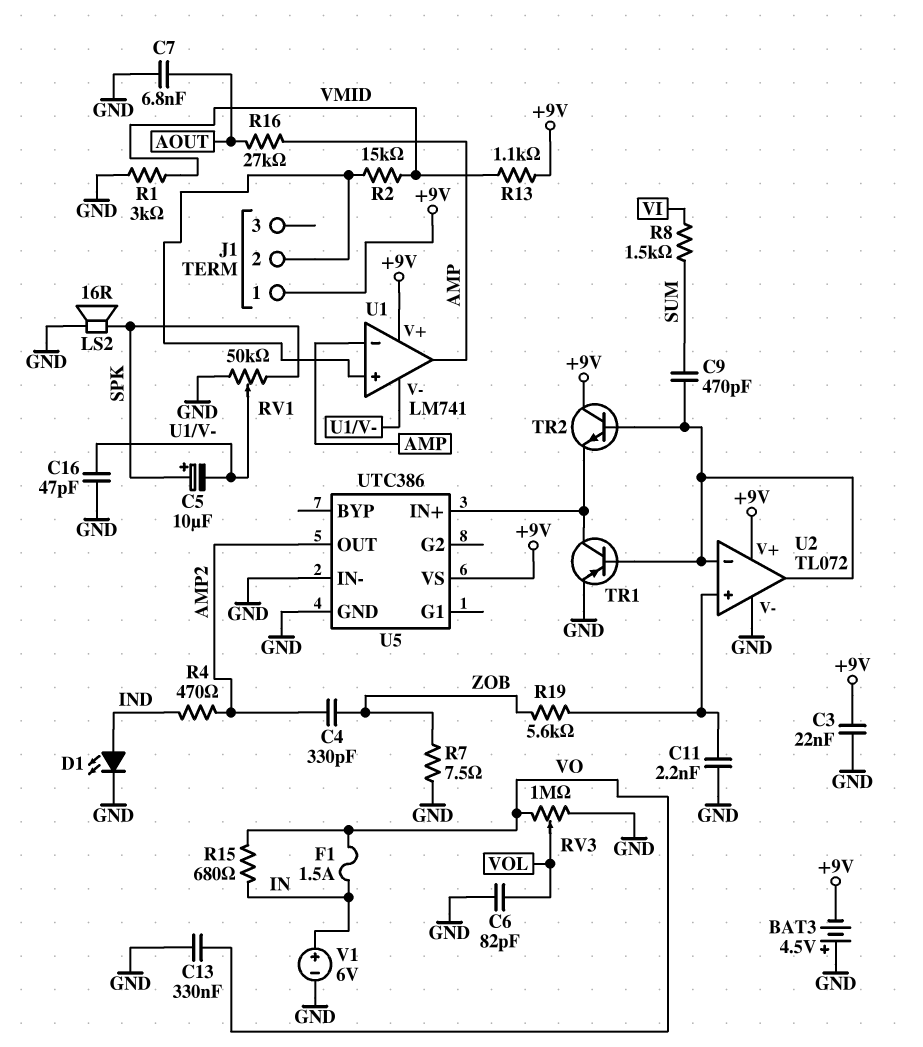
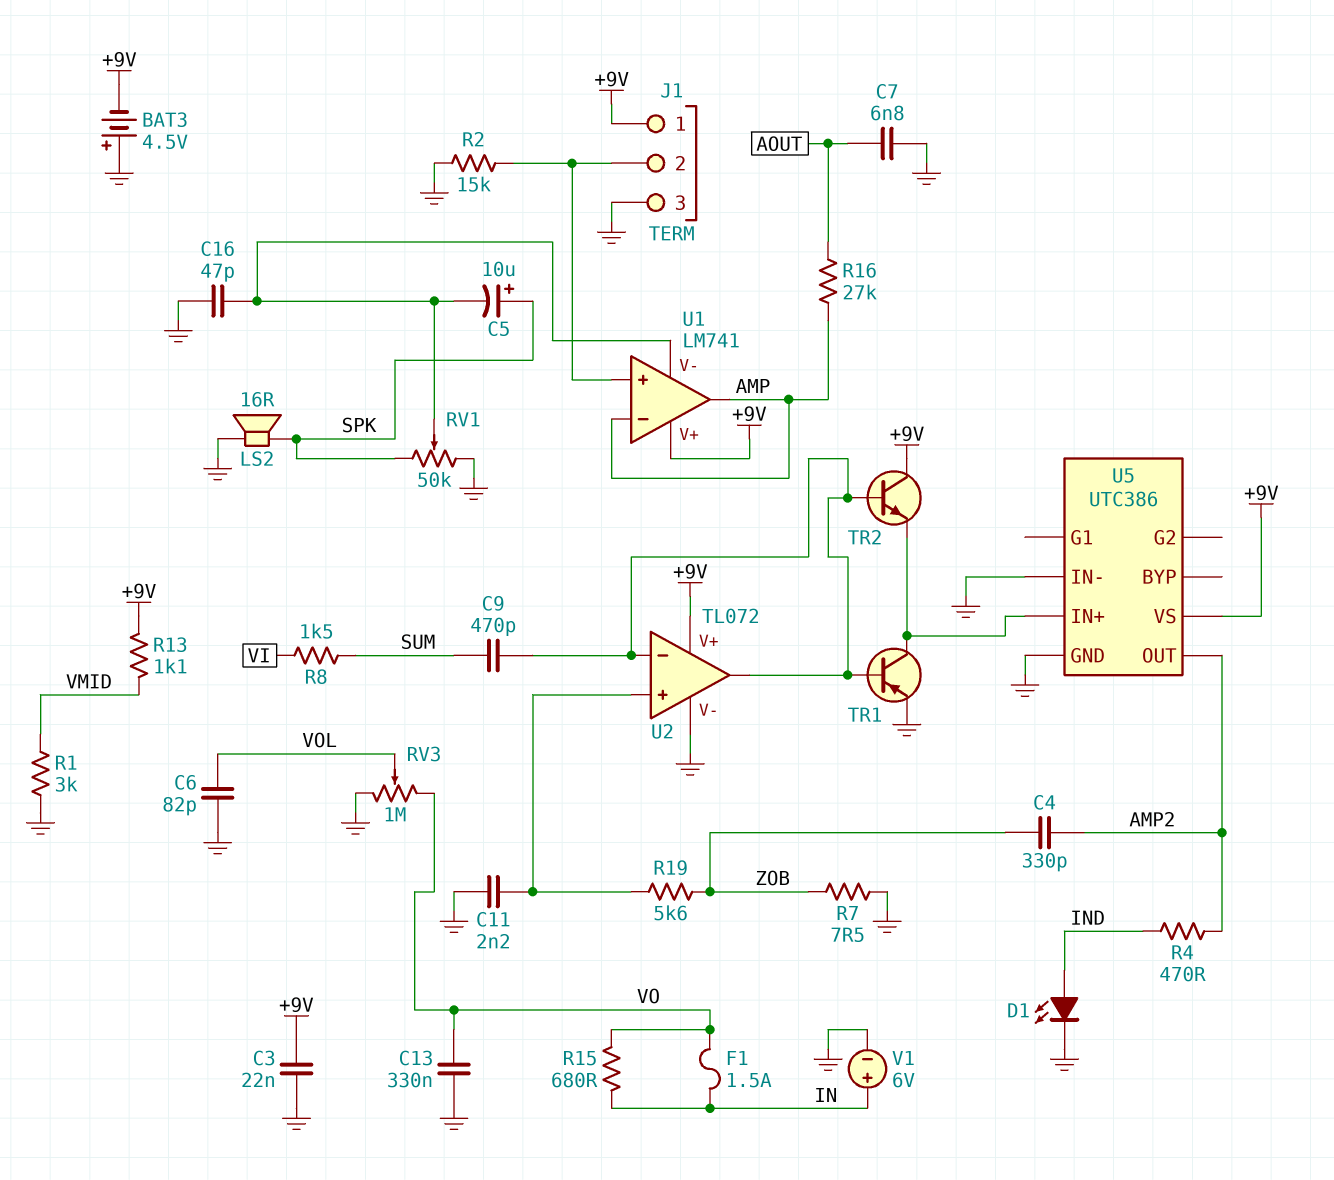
J1 pin 3: none -> GND
R2: 15k (J1/2, VMID) -> 15k (GND, J1/2)

